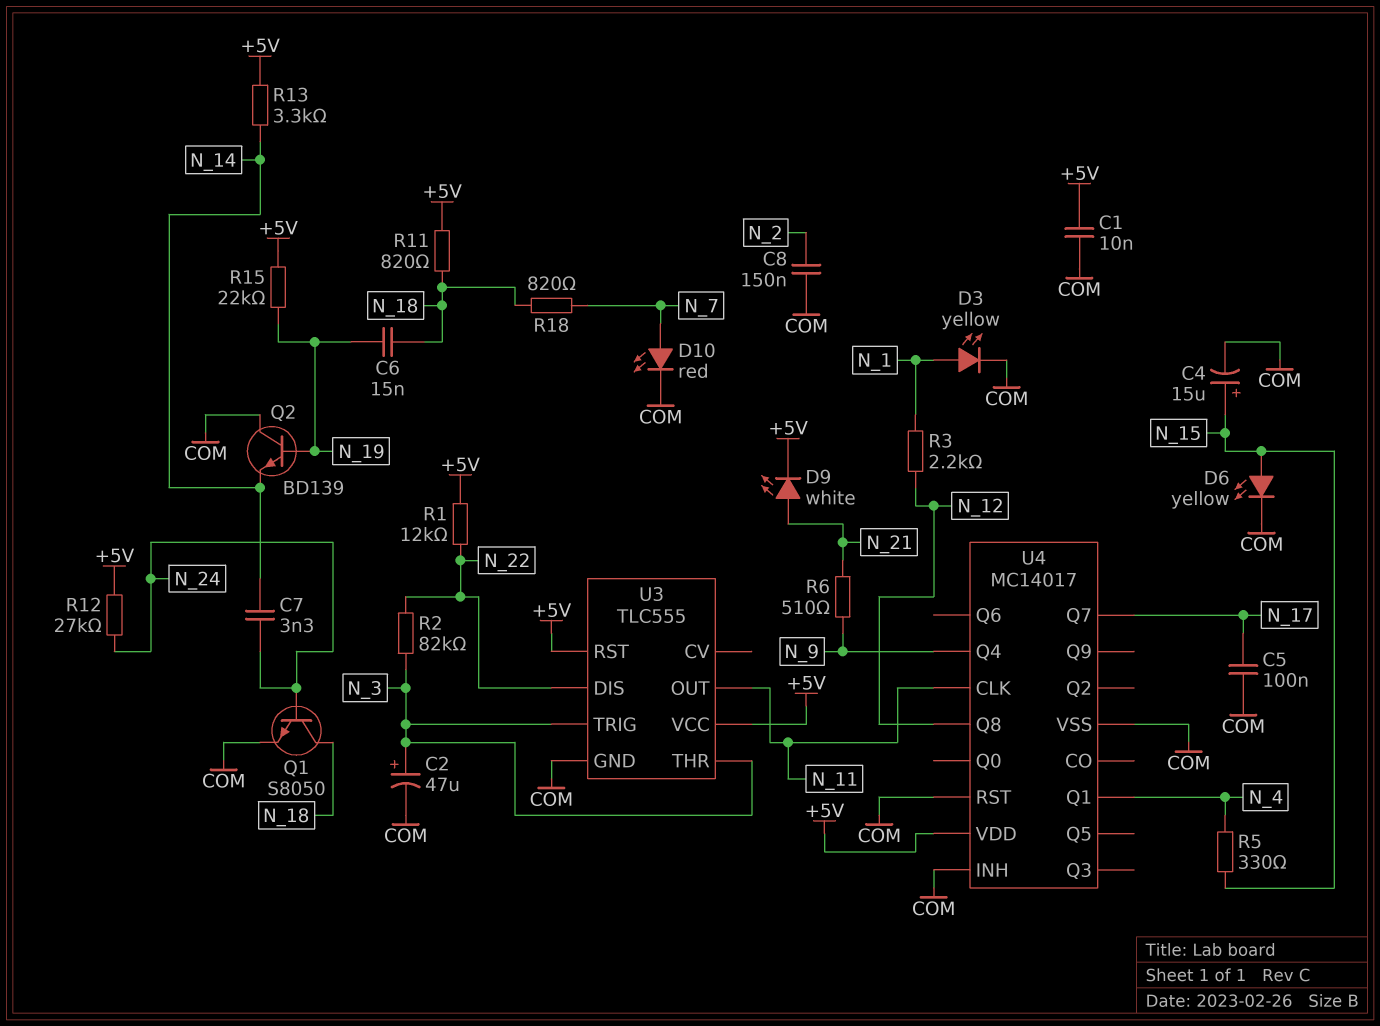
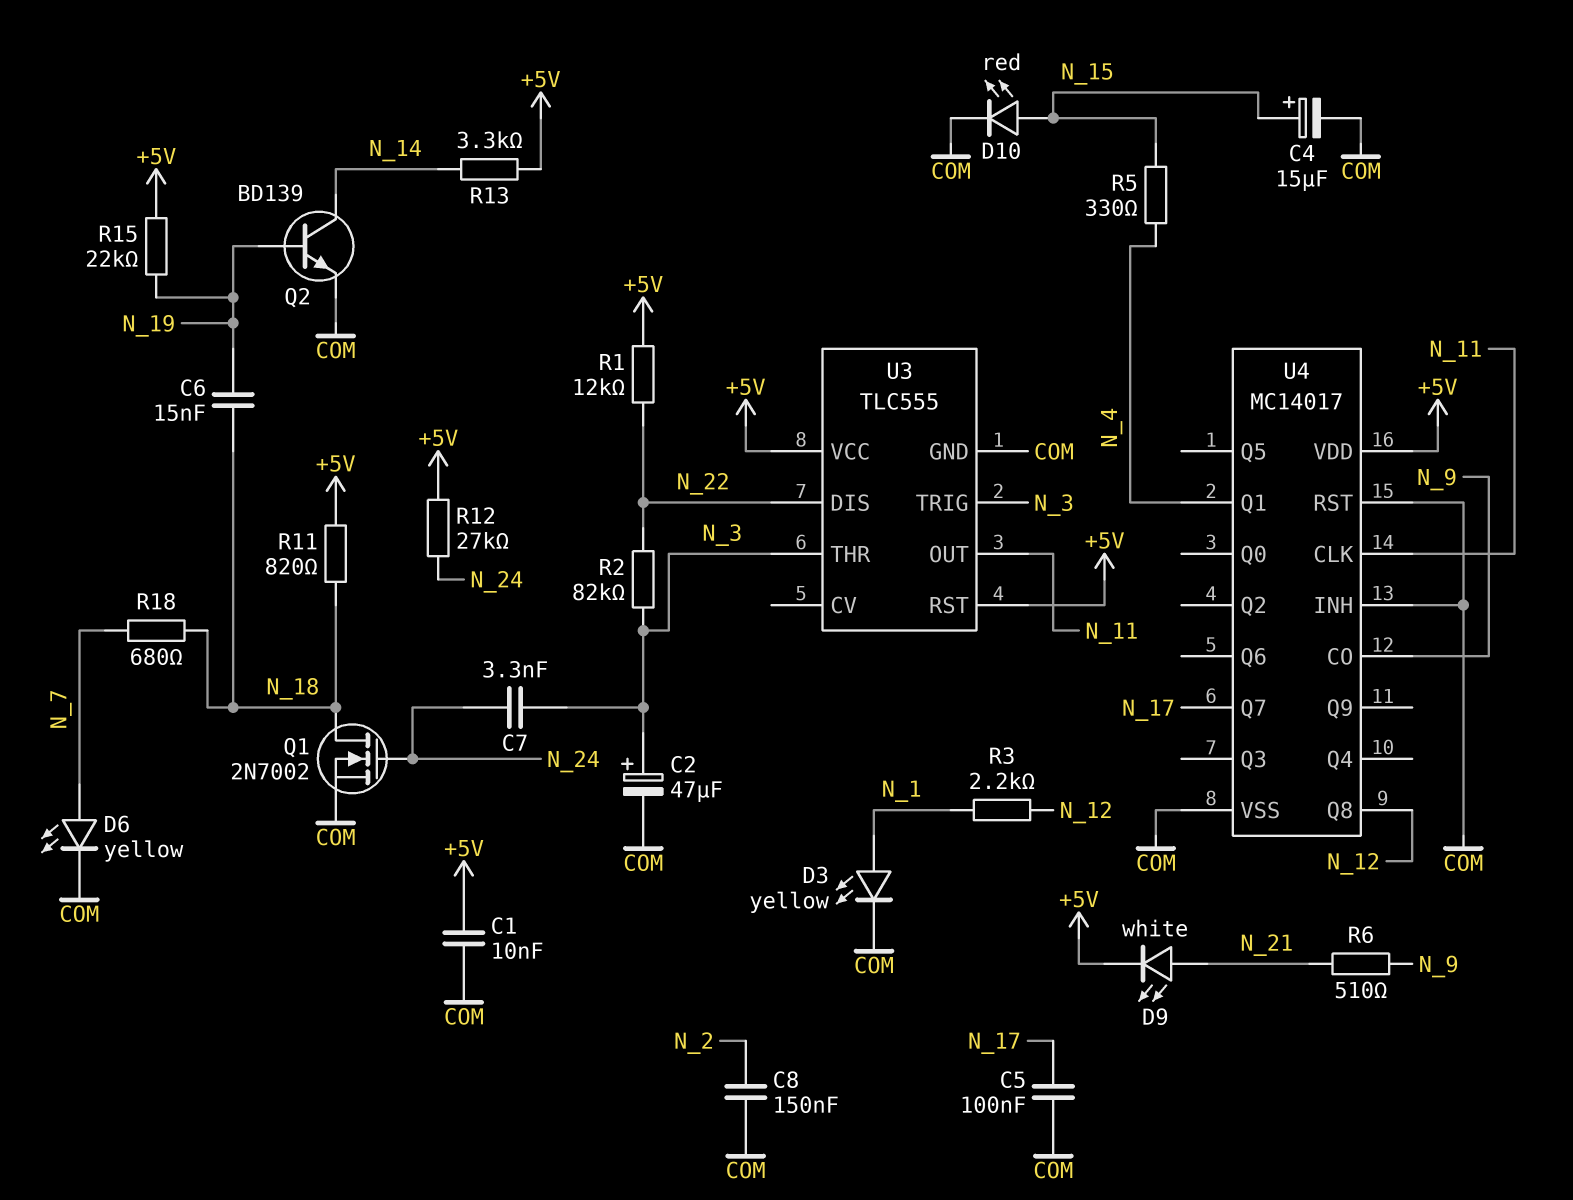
C7: 3.3nF (N_14, N_24) -> 3.3nF (N_3, N_24)
D6: LED yellow (A N_15, K COM) -> LED yellow (A N_7, K COM)
D10: LED red (A N_7, K COM) -> LED red (A N_15, K COM)
Q1: NPN S8050 (B N_24, C N_18, E COM) -> NMOS 2N7002 (G N_24, D N_18, S COM)
Q2: NPN BD139 (B N_19, C COM, E N_14) -> NPN BD139 (B N_19, C N_14, E COM)
R18: 820 (N_7, N_18) -> 680 (N_7, N_18)
U4 pin CO: none -> N_9
U4 pin Q4: N_9 -> none

